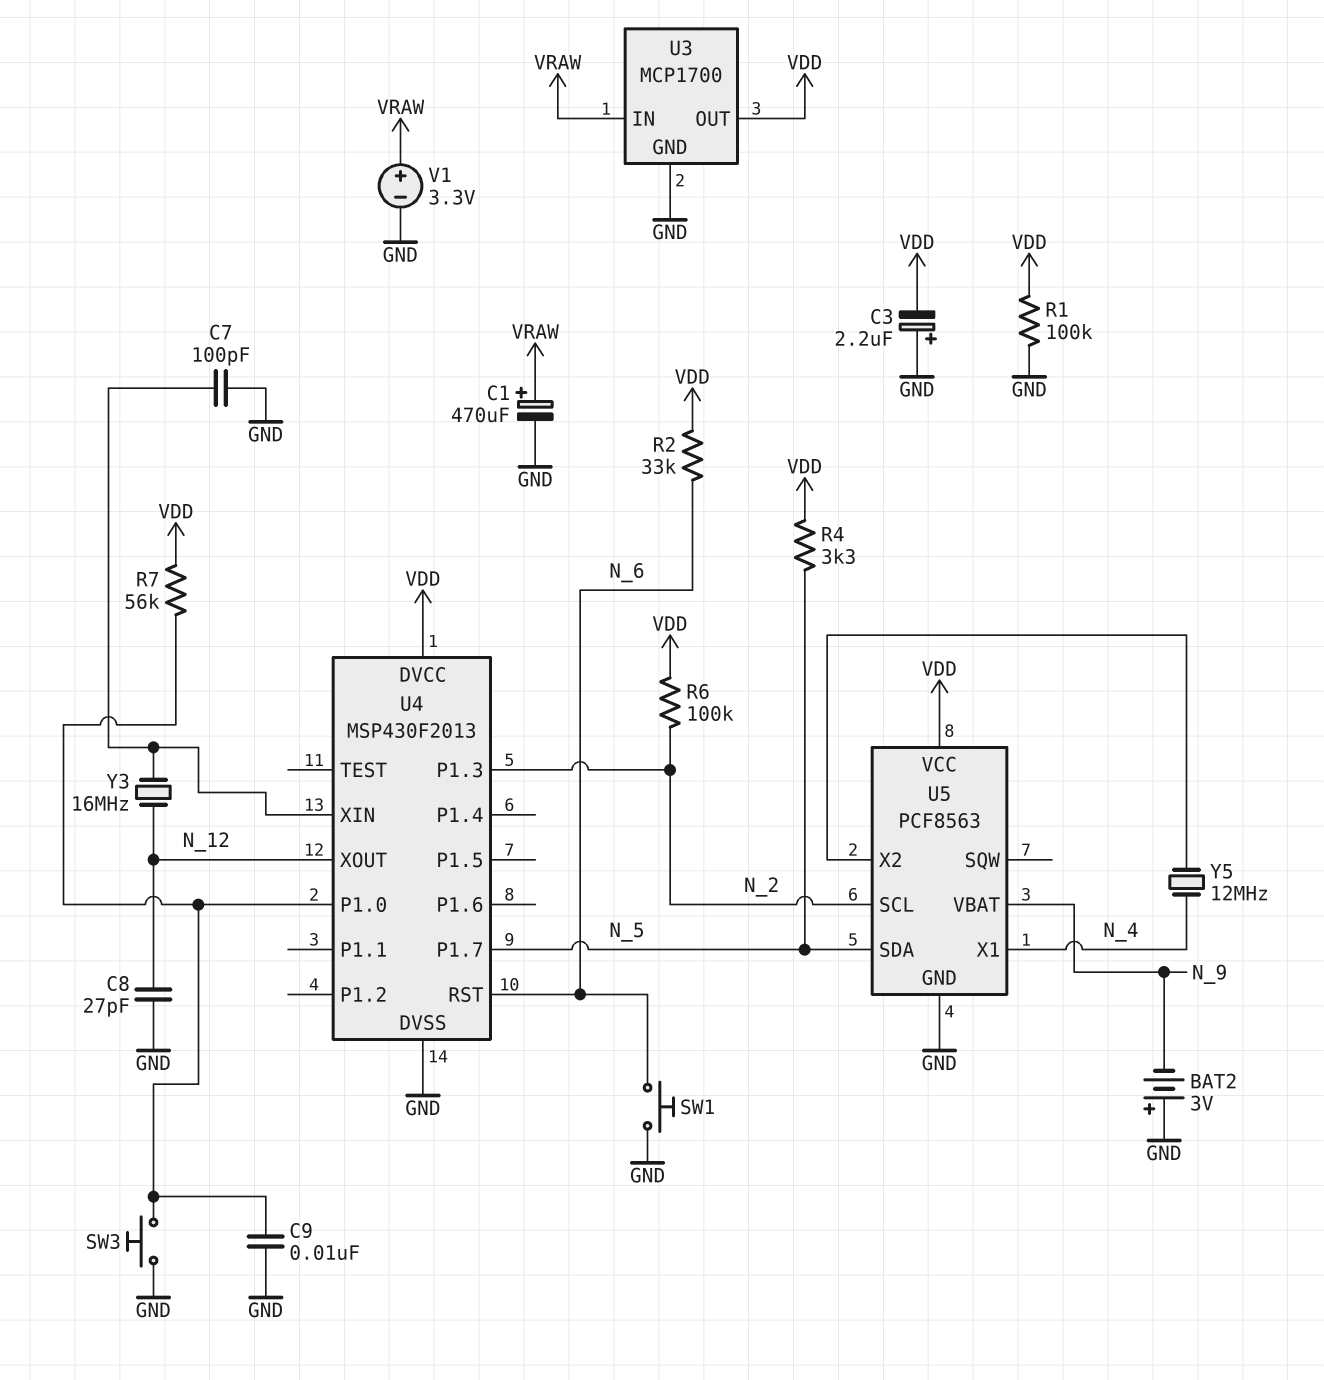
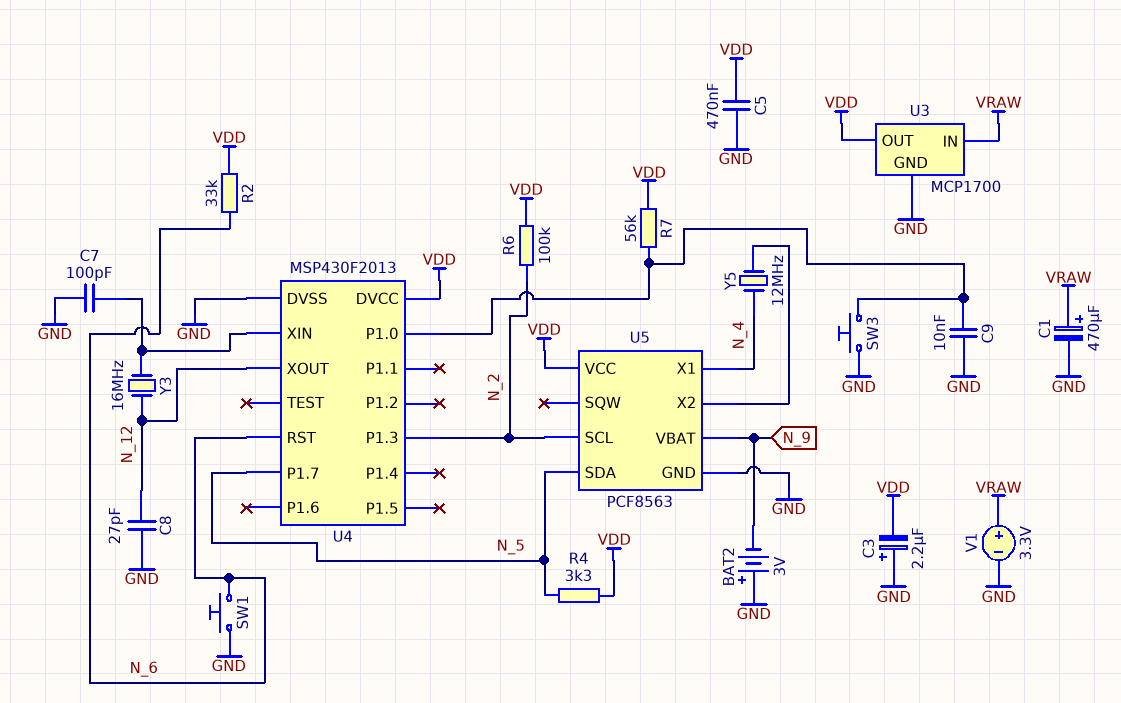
C5: none -> 470nF (GND, VDD)
R1: 100k (GND, VDD) -> none

